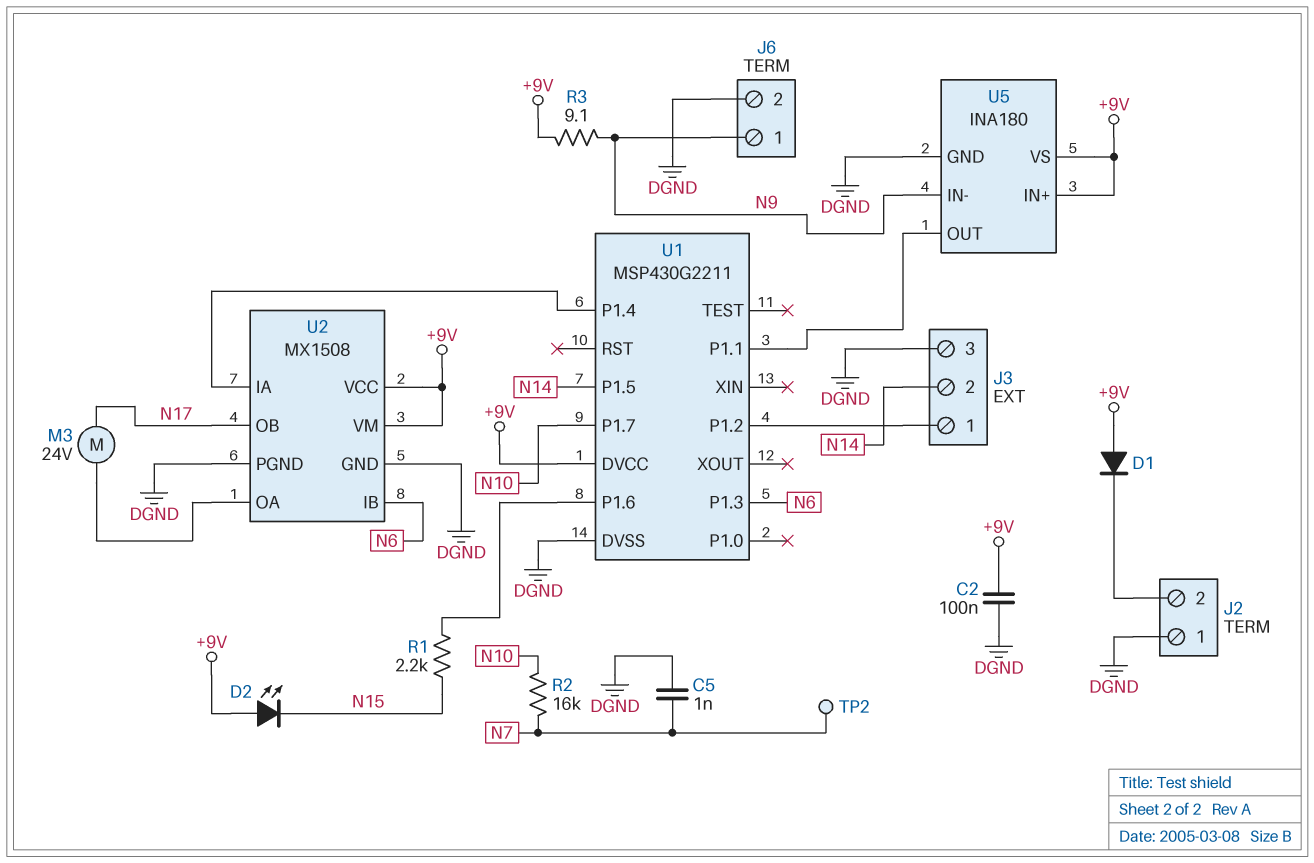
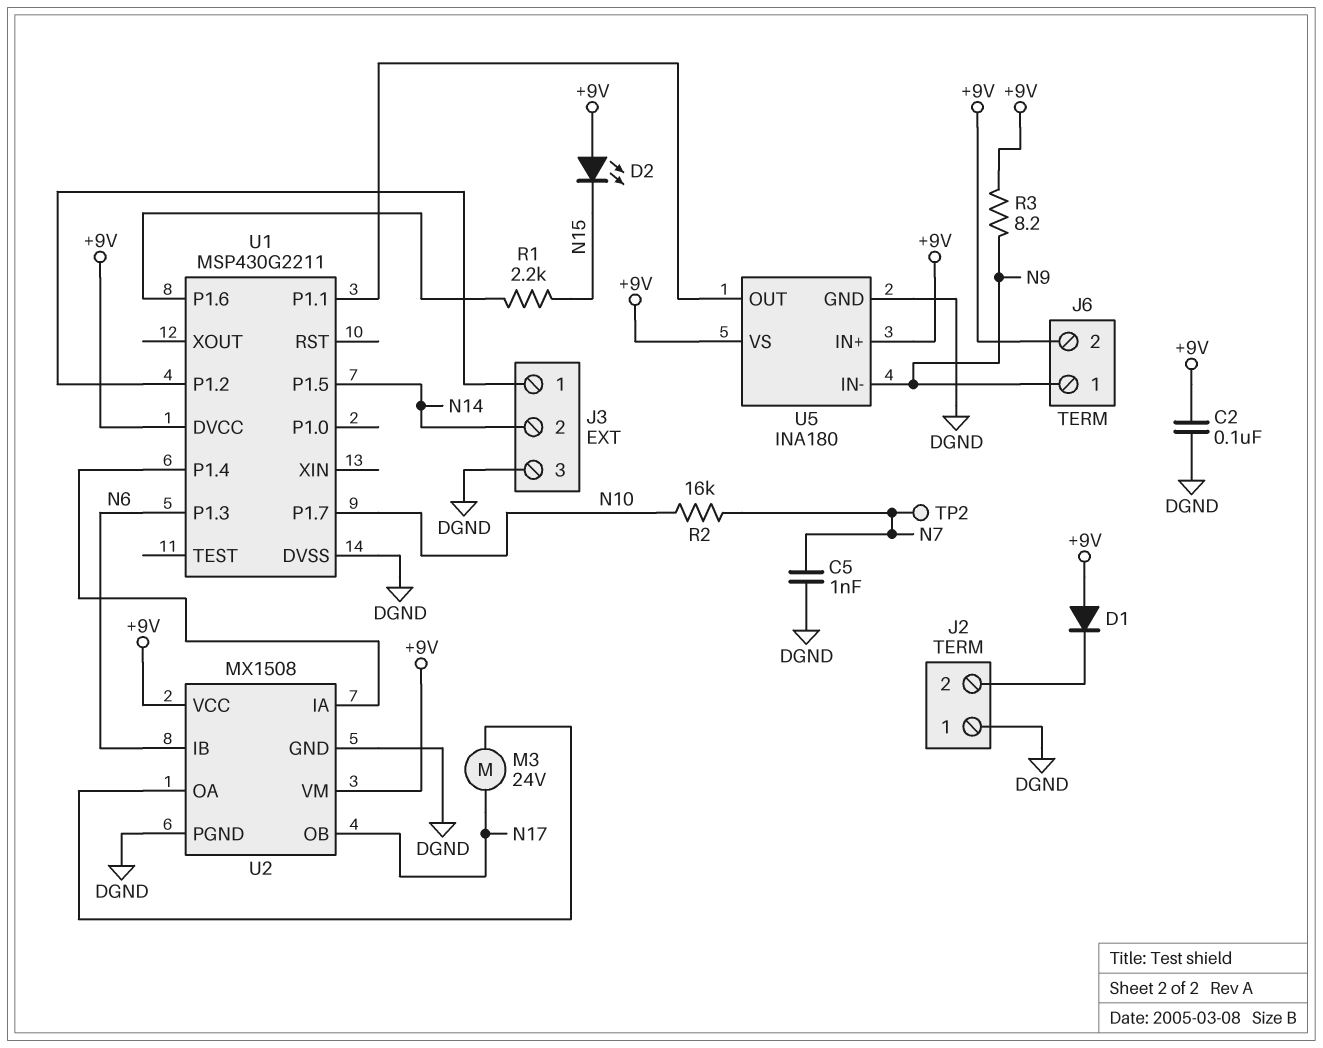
J6 pin 2: DGND -> +9V
R3: 9.1 (+9V, N9) -> 8.2 (+9V, N9)

